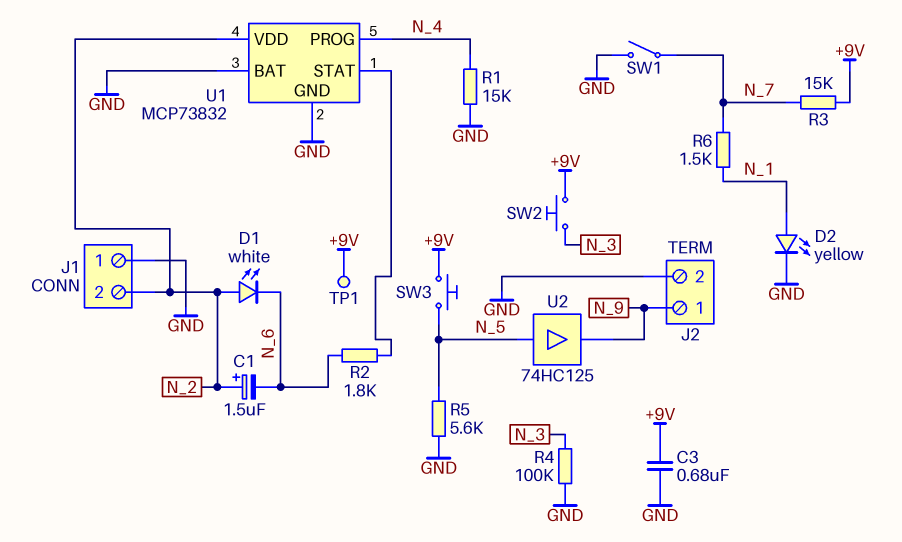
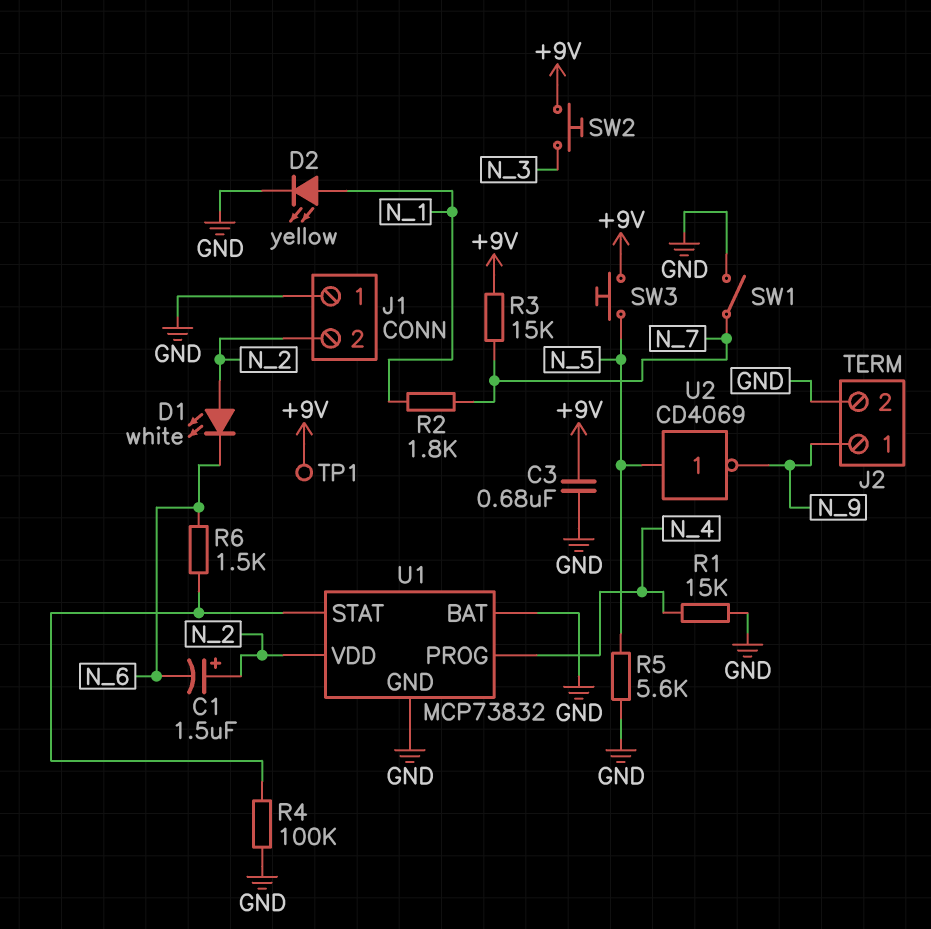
R2: 1.8k (N_6, U1/STAT) -> 1.8k (N_1, N_7)
R4: 100k (GND, N_3) -> 100k (GND, U1/STAT)
R6: 1.5k (N_1, N_7) -> 1.5k (N_6, U1/STAT)
U2: buffer 74HC125 (in N_5, out N_9) -> NOT CD4069 (in N_5, out N_9)

